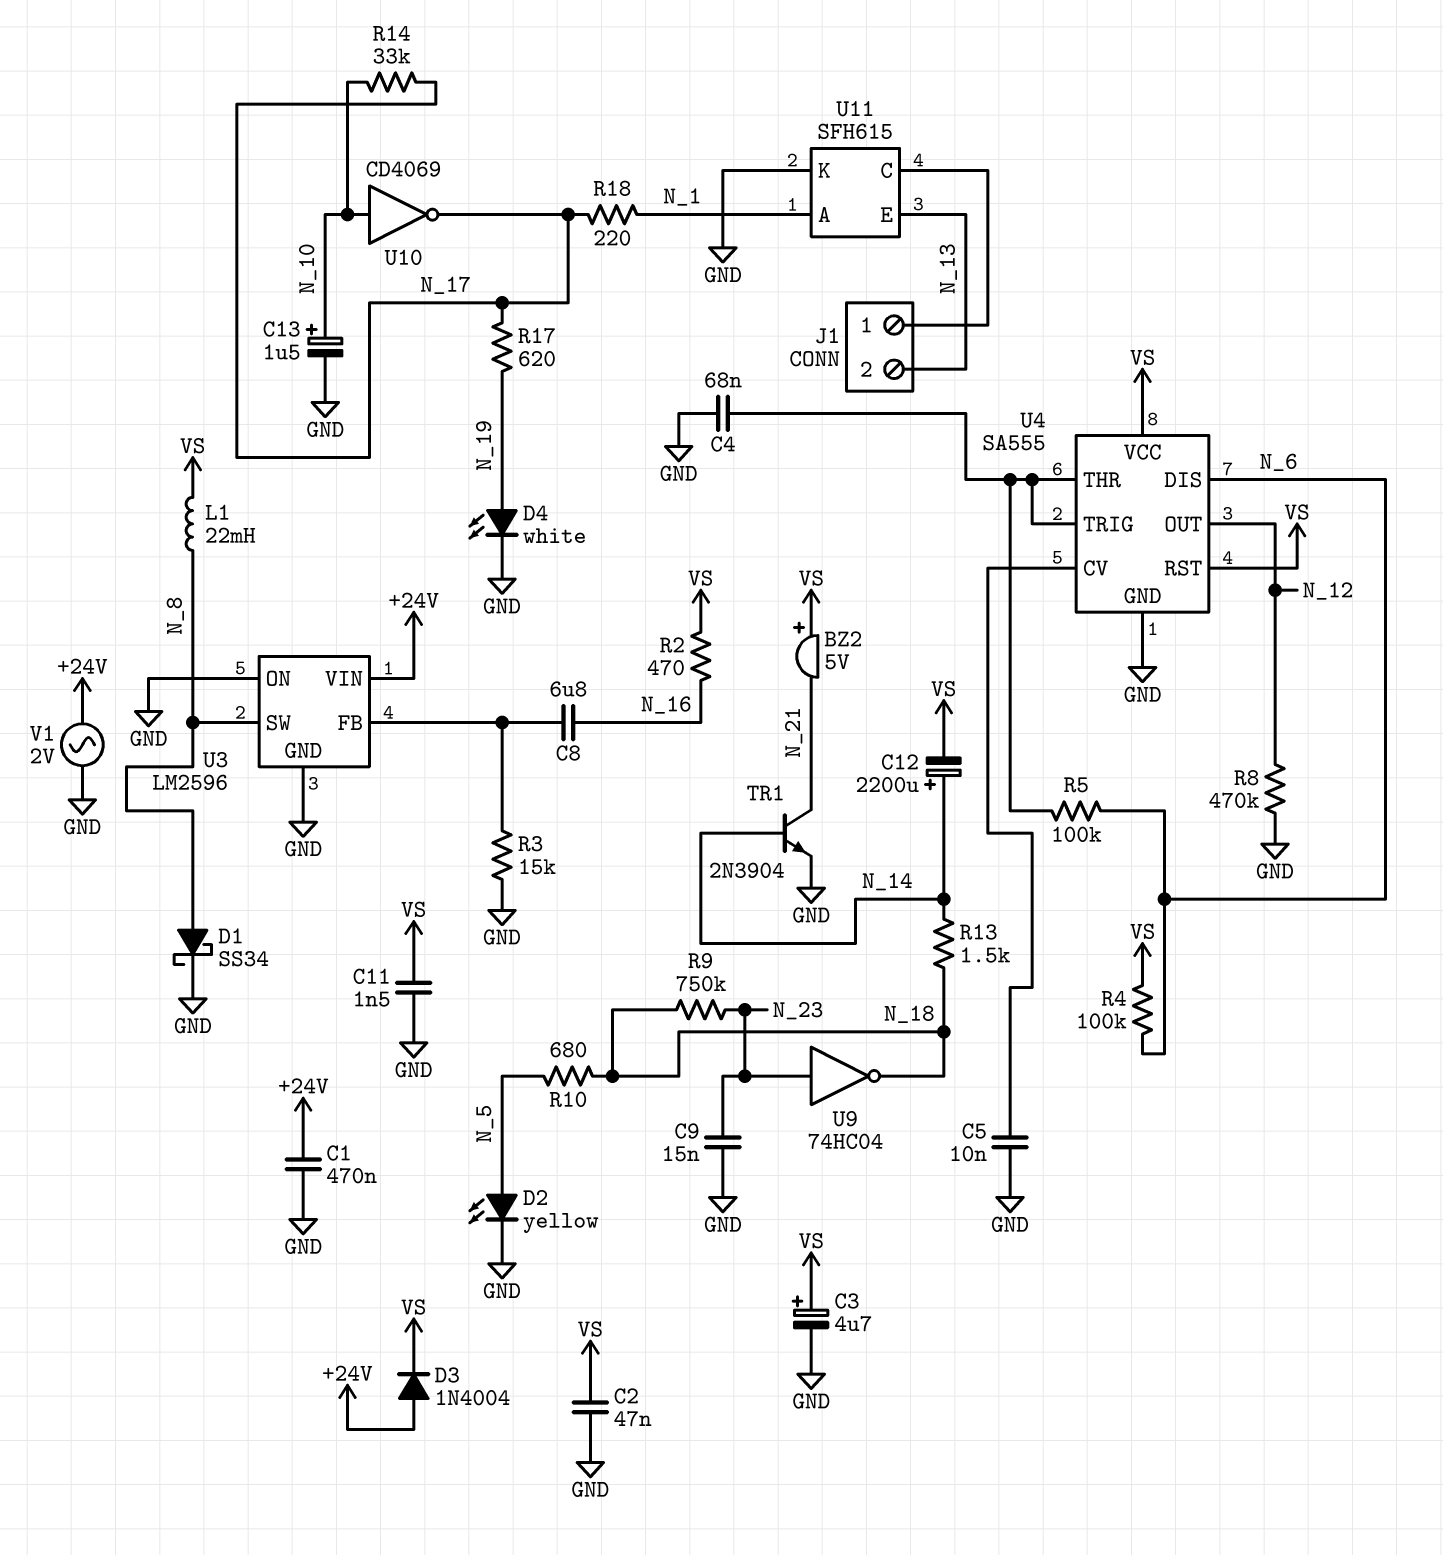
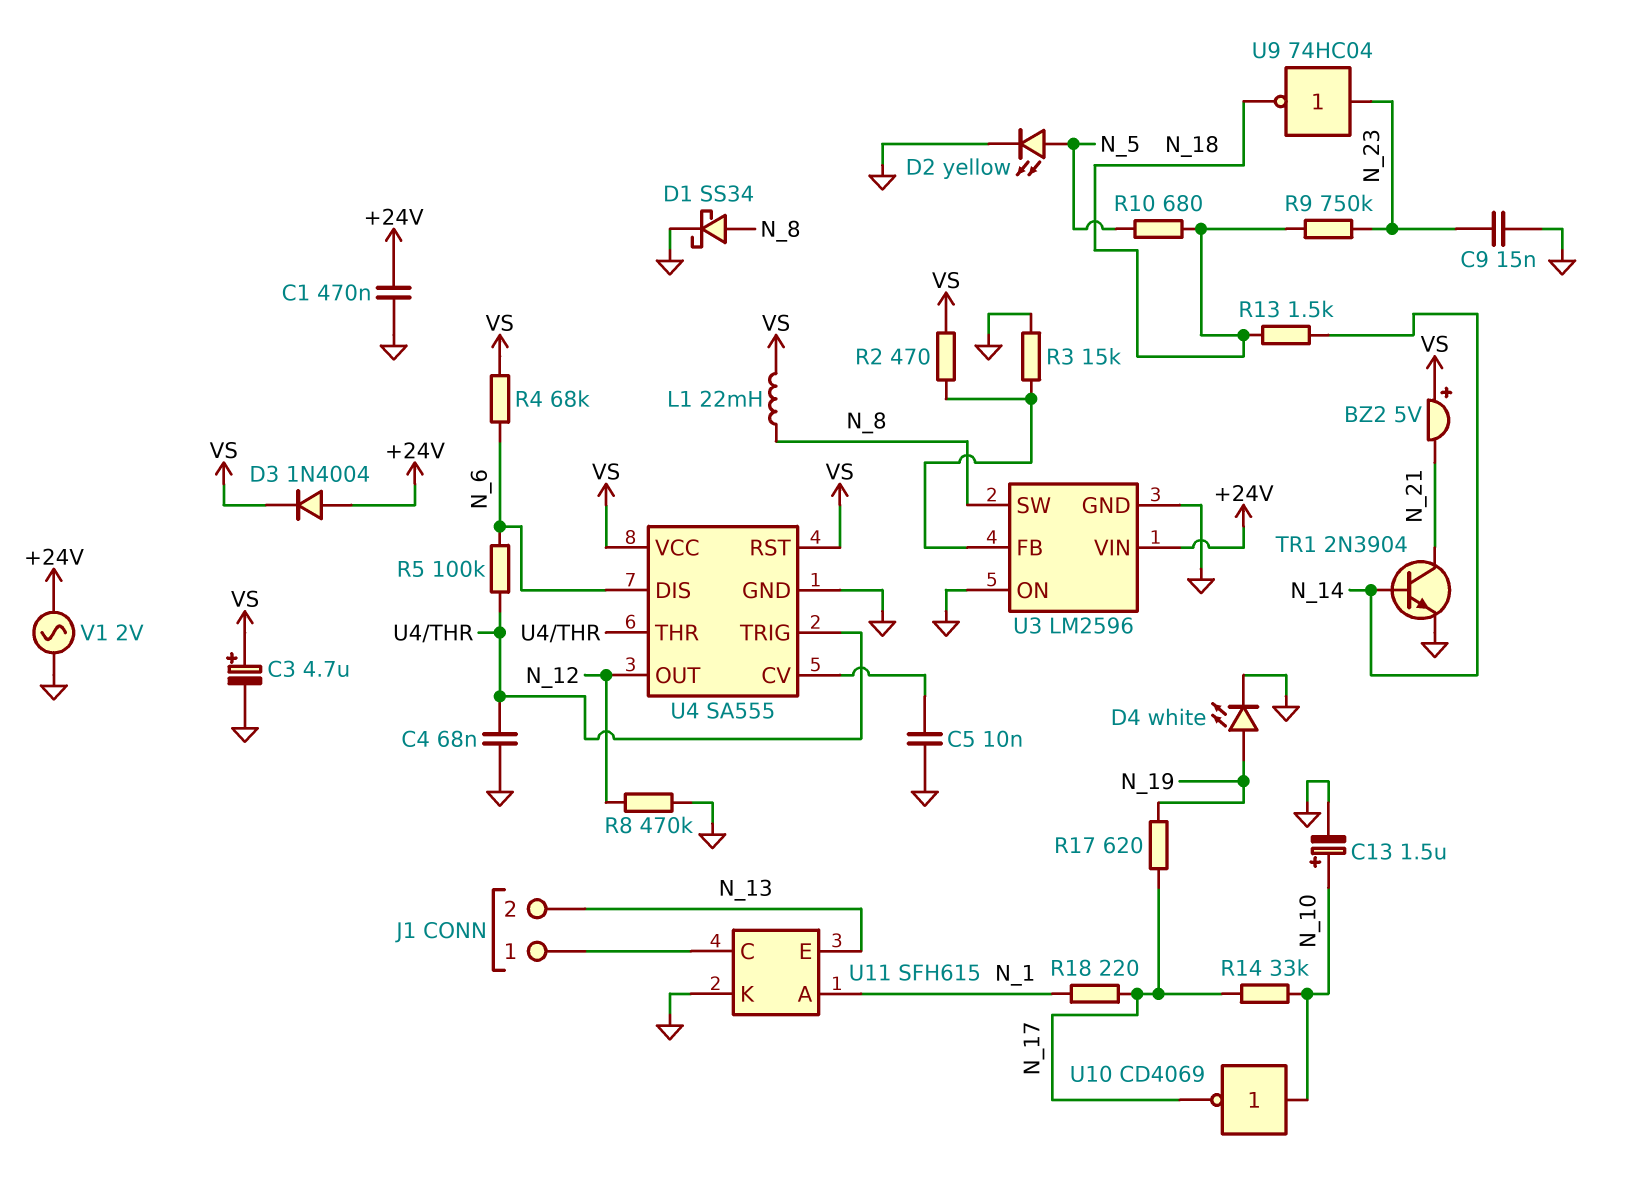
C2: 47nF (GND, VS) -> none
C8: 6.8uF (N_16, U3/FB) -> none
C11: 1.5nF (GND, VS) -> none
C12: 2200uF (plus N_14, minus VS) -> none
R2: 470 (N_16, VS) -> 470 (U3/FB, VS)
R4: 100k (N_6, VS) -> 68k (N_6, VS)

